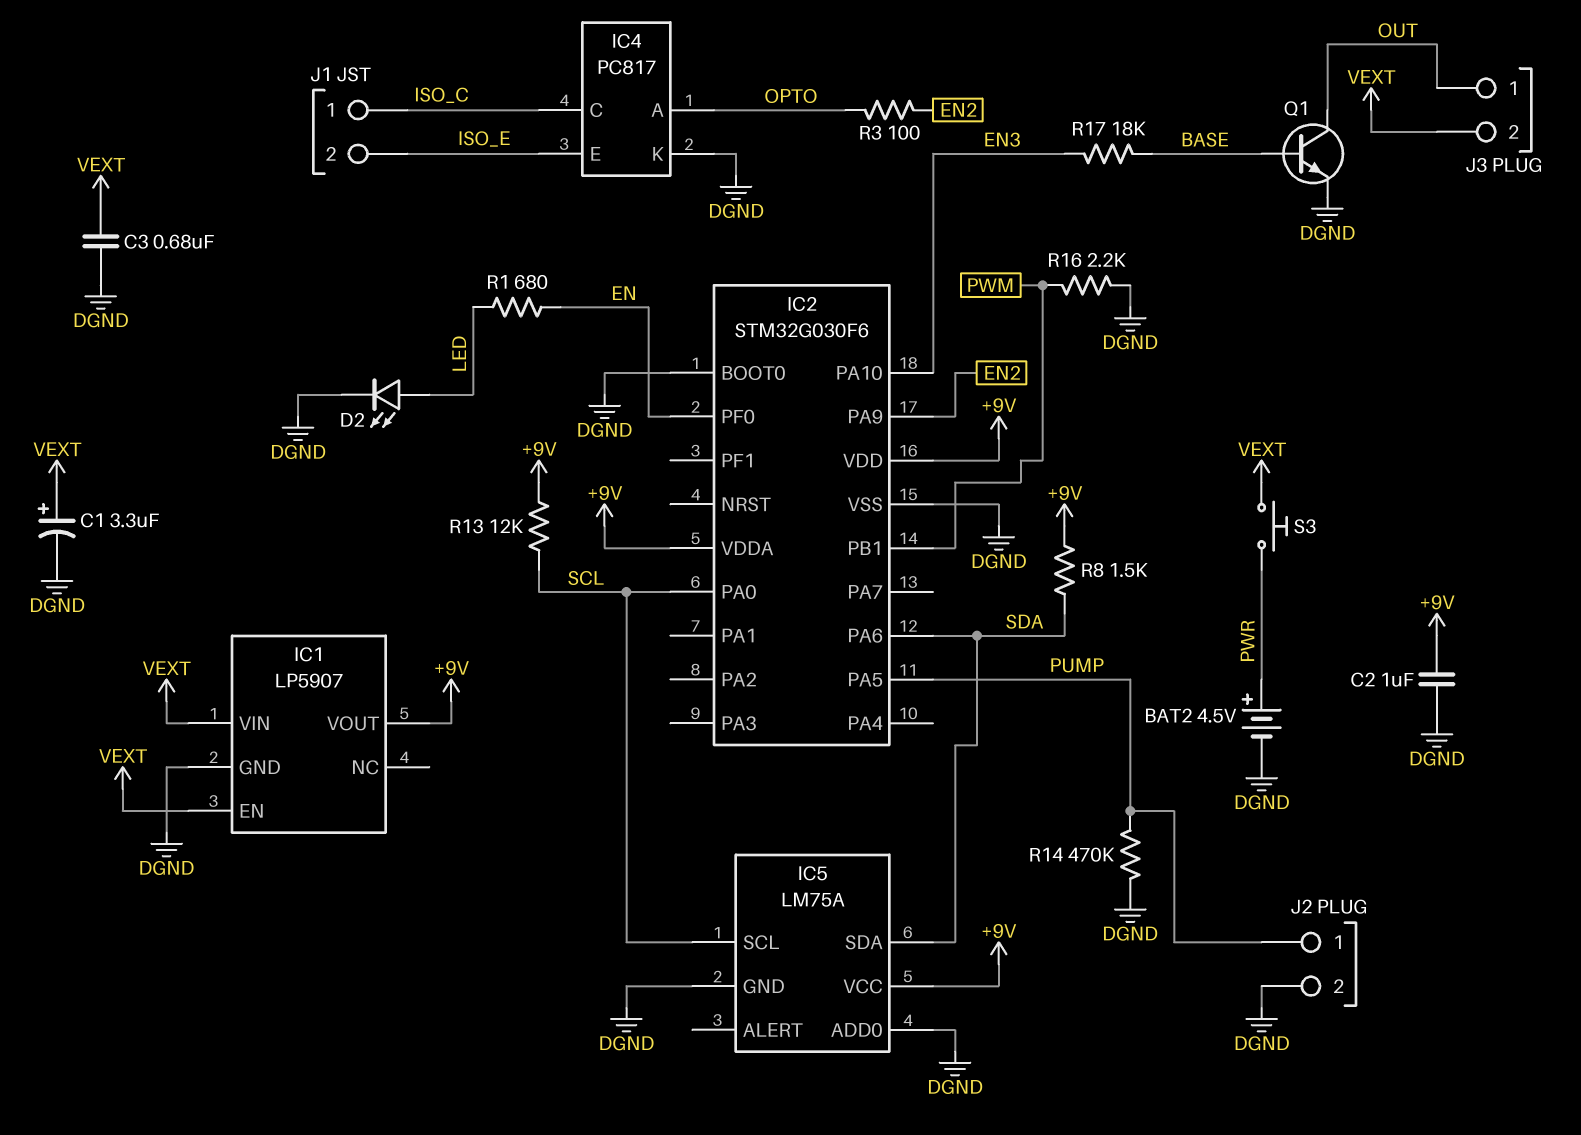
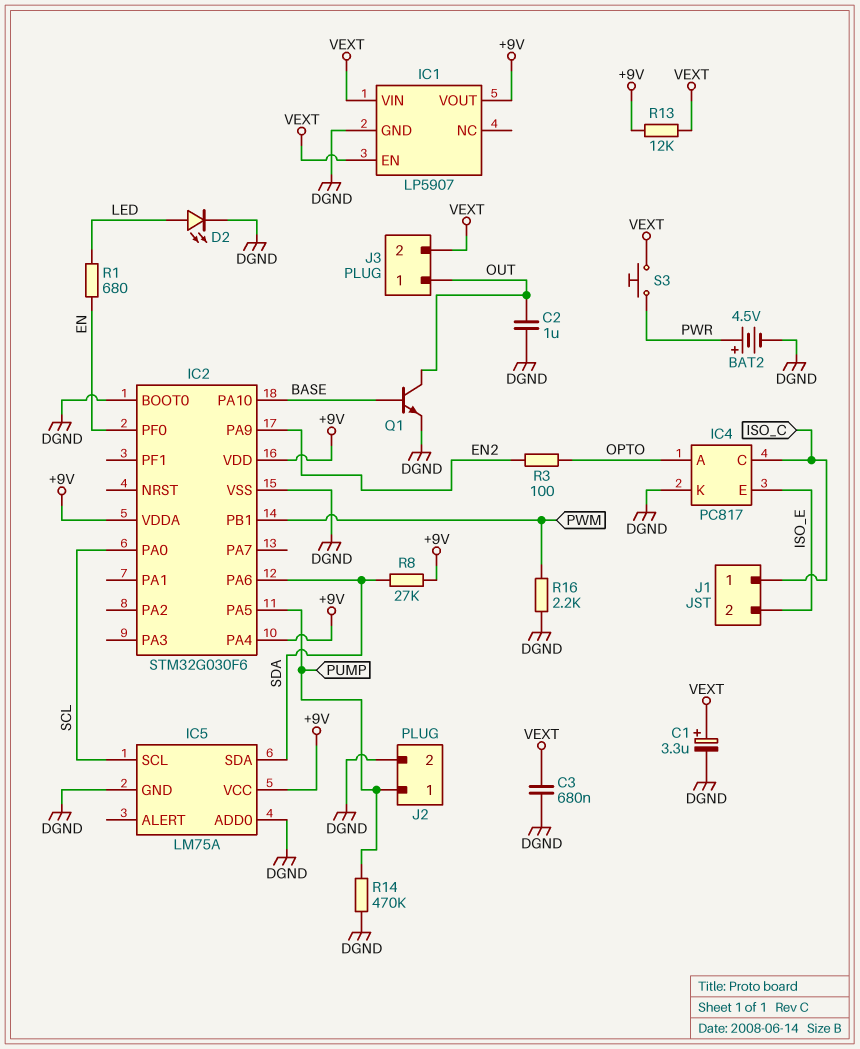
C2: 1uF (+9V, DGND) -> 1uF (DGND, OUT)
IC2 pin PA4: none -> +9V
IC2 pin PA10: EN3 -> BASE
R8: 1.5k (+9V, SDA) -> 27k (+9V, SDA)
R13: 12k (+9V, SCL) -> 12k (+9V, VEXT)
R17: 18k (BASE, EN3) -> none

